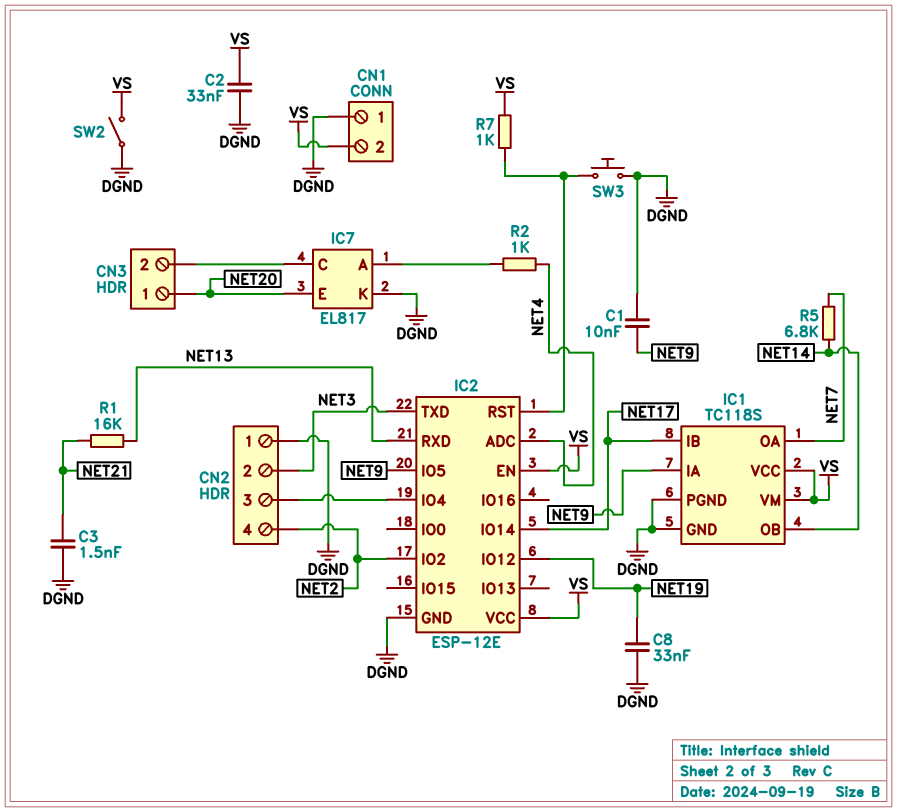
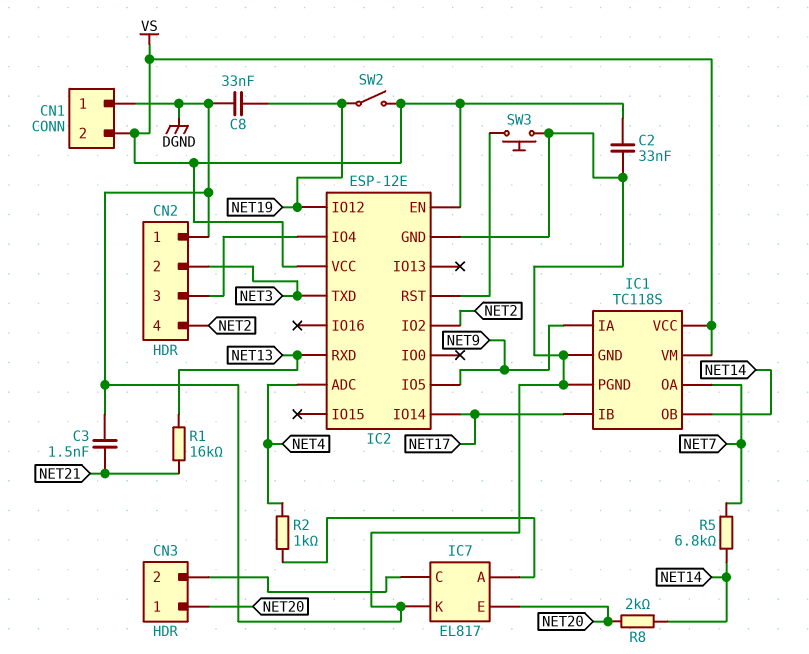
C1: 10nF (DGND, NET9) -> none
R7: 1k (IC2/RST, VS) -> none
R8: none -> 2k (NET14, NET20)
SW2: switch (DGND, VS) -> switch (NET19, VS)

